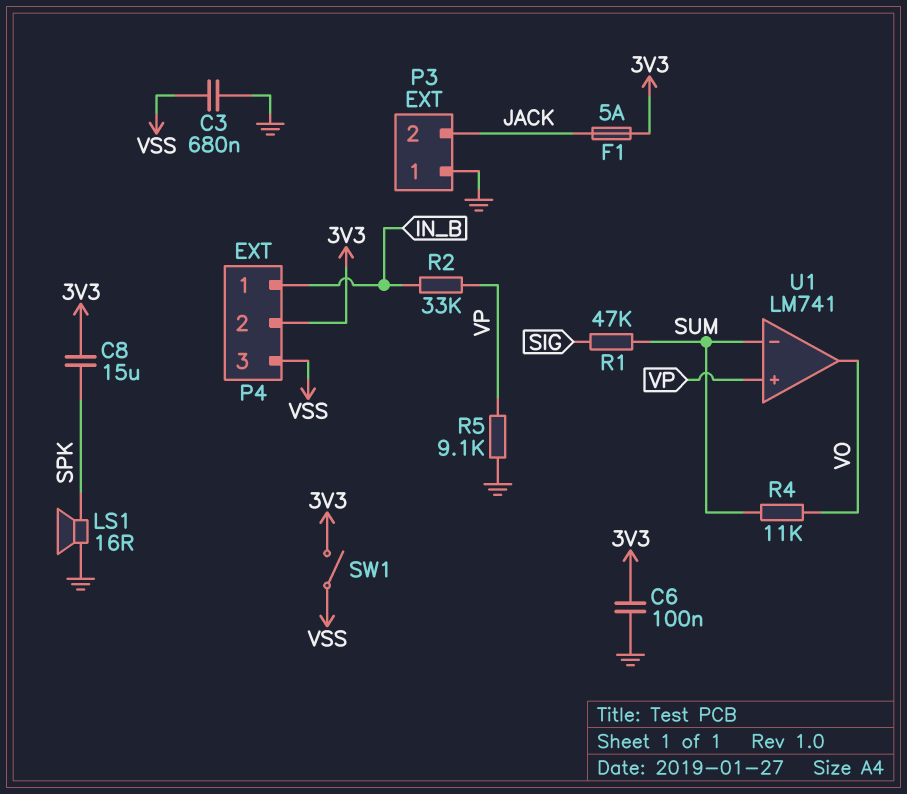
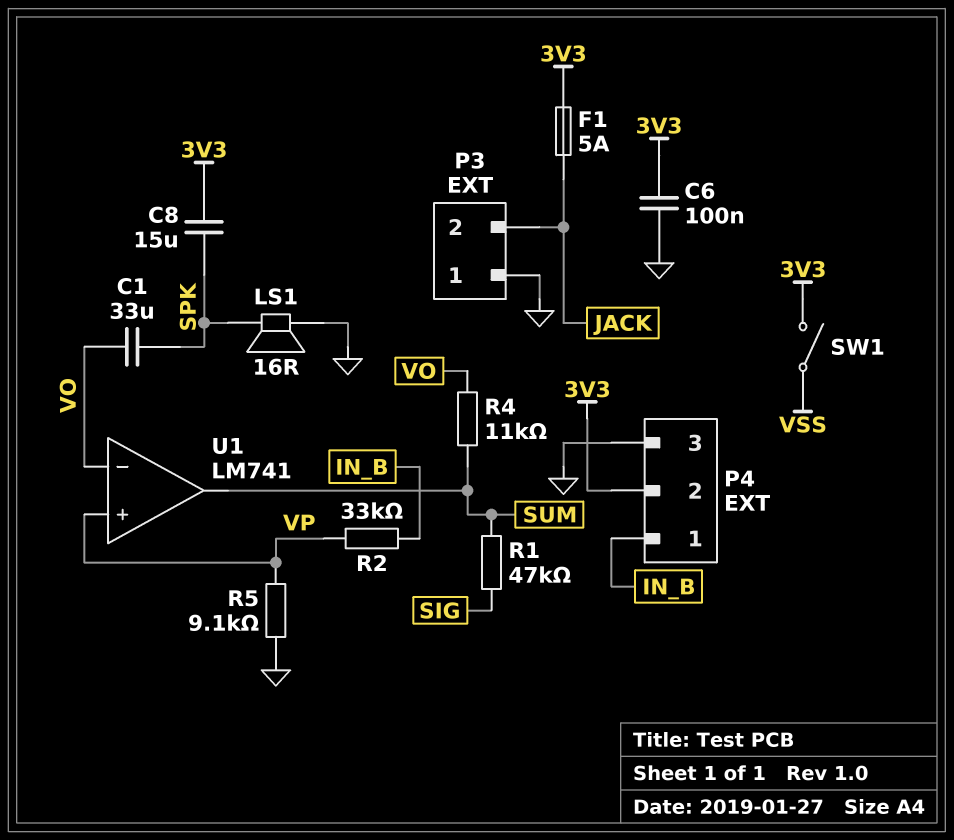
C1: none -> 33uF (SPK, VO)
C3: 680nF (GND, VSS) -> none
P4 pin 3: VSS -> GND
U1 pin in-: SUM -> VO
U1 pin out: VO -> SUM

